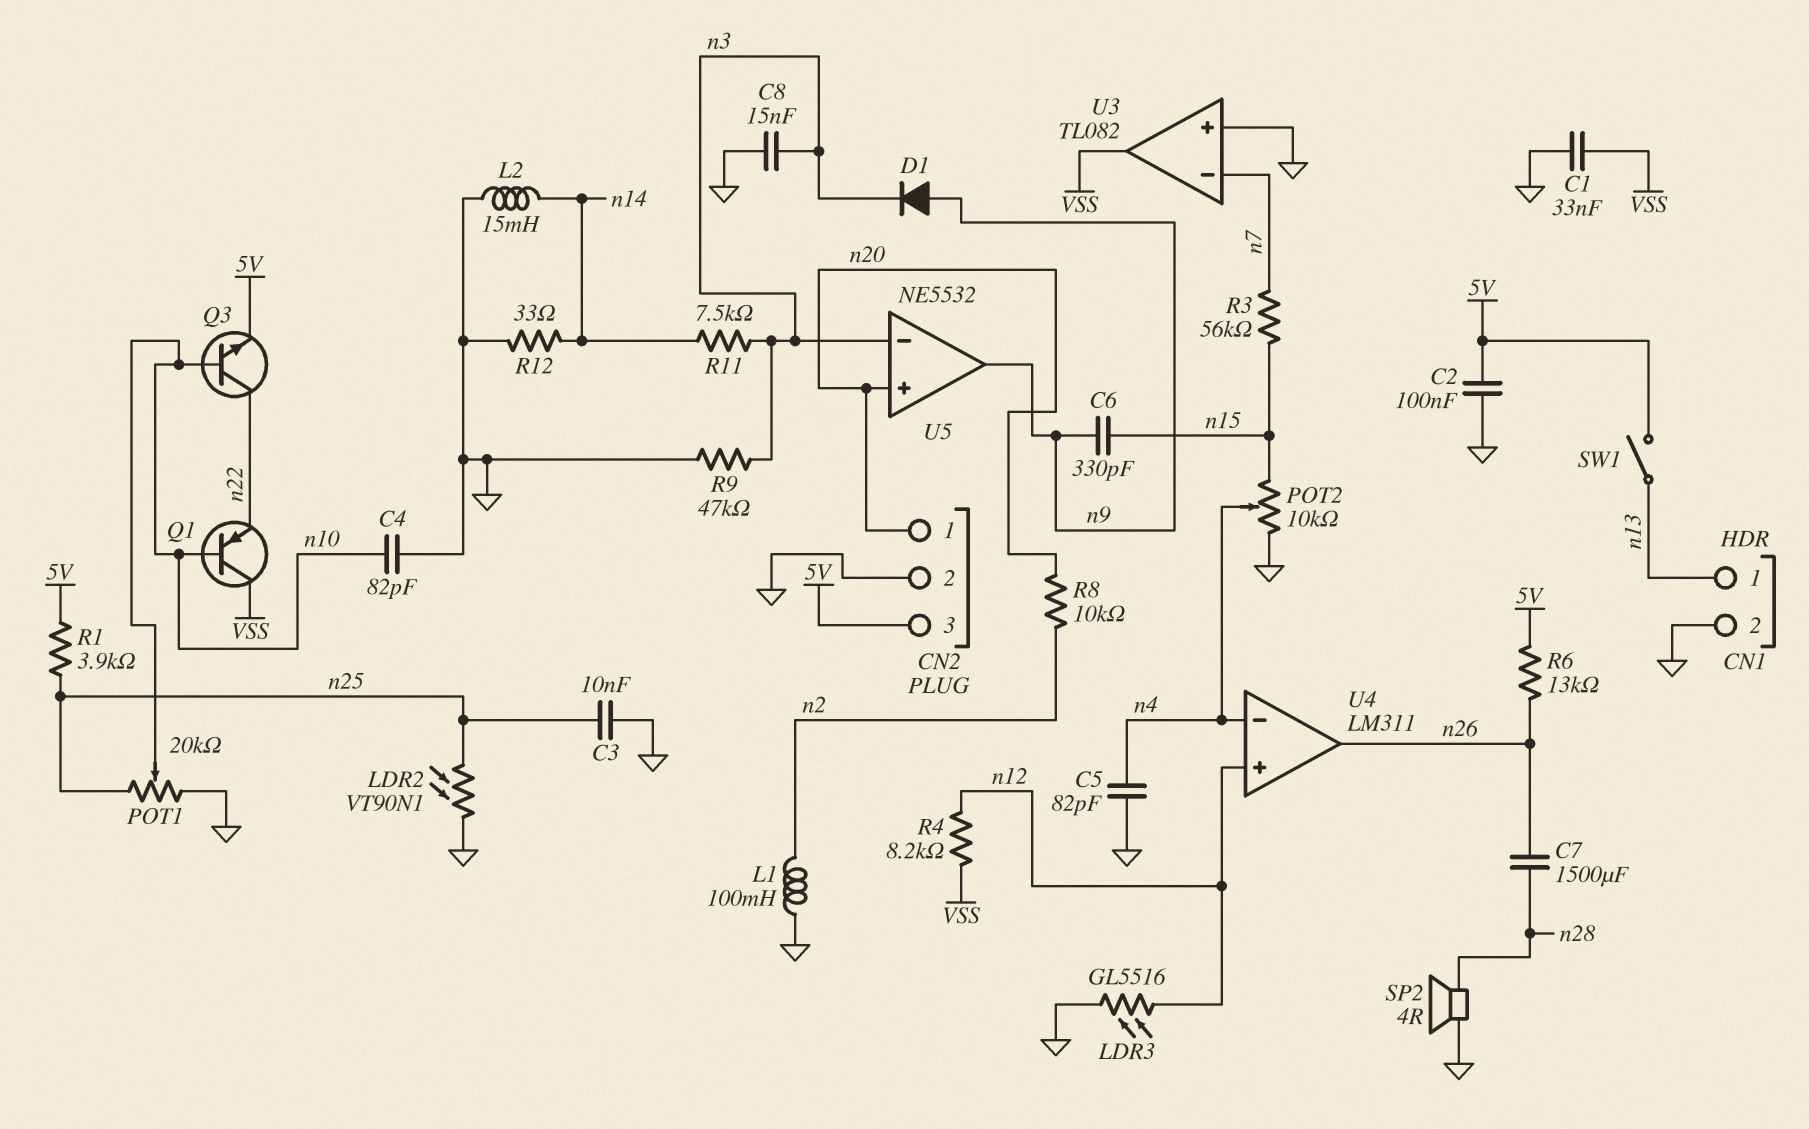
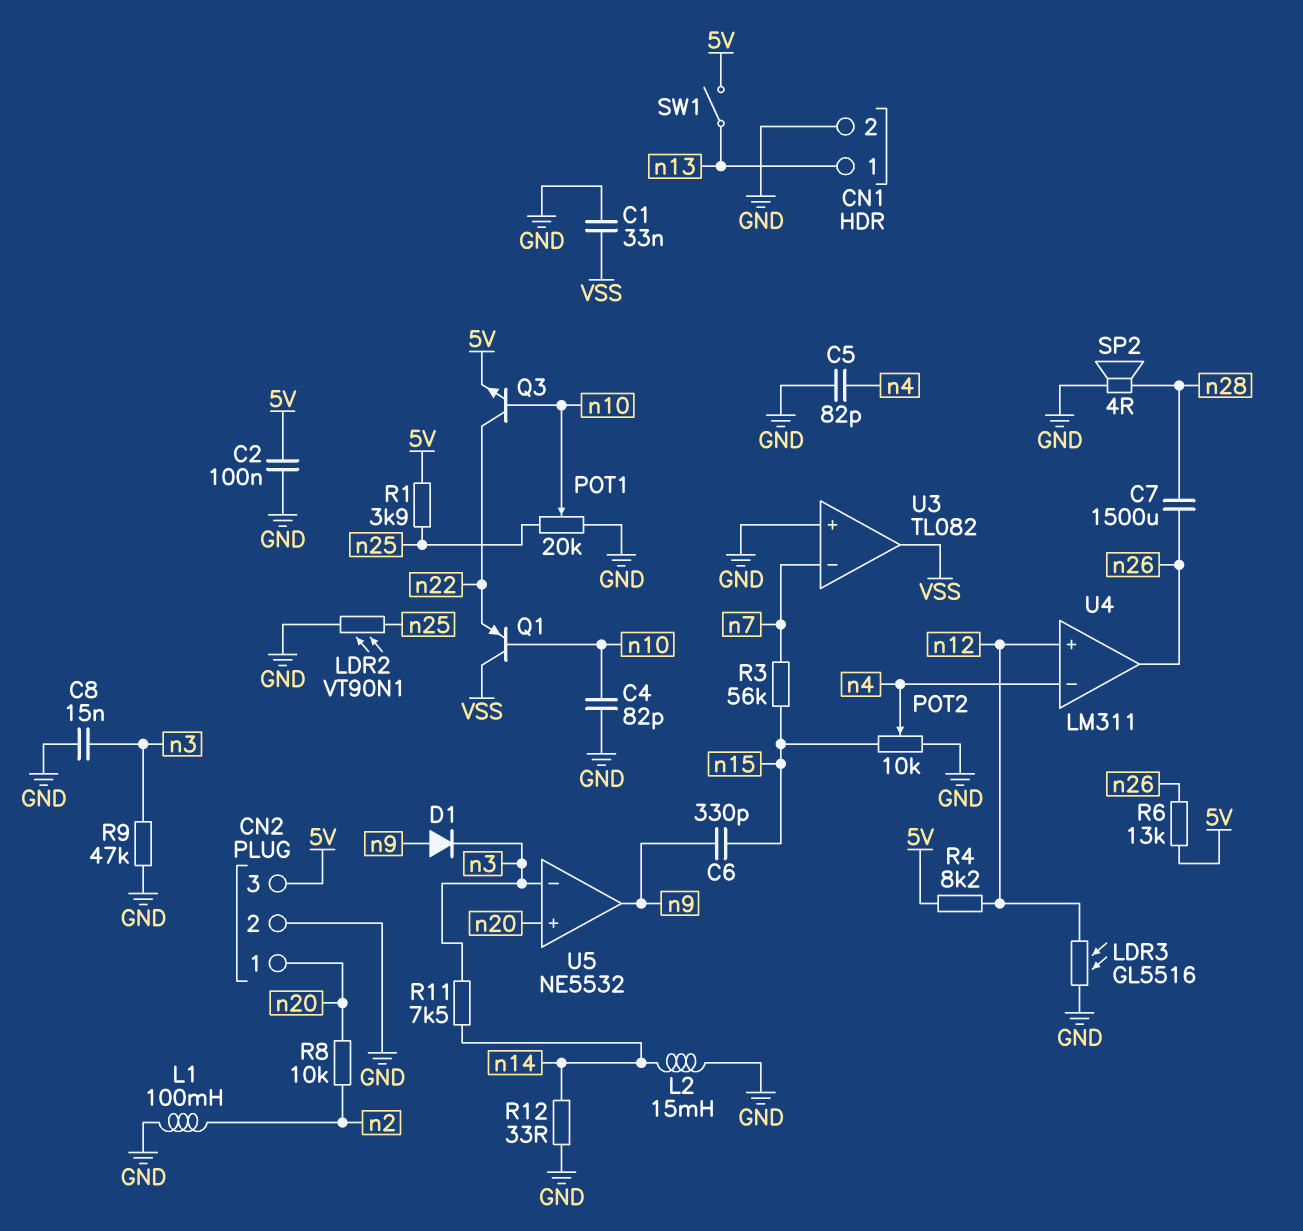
C3: 10nF (GND, n25) -> none
R4: 8.2k (VSS, n12) -> 8.2k (5V, n12)

